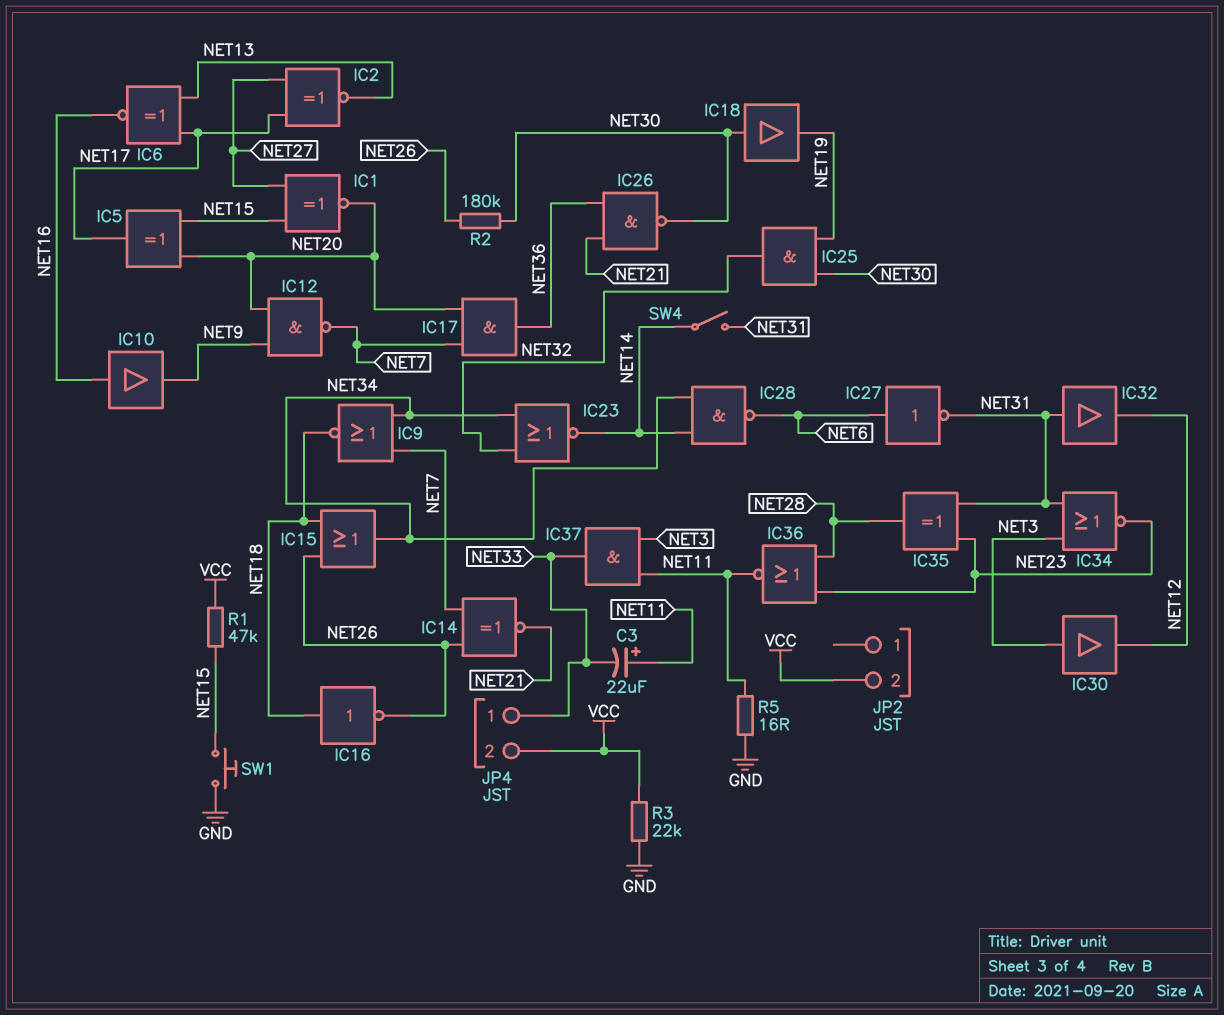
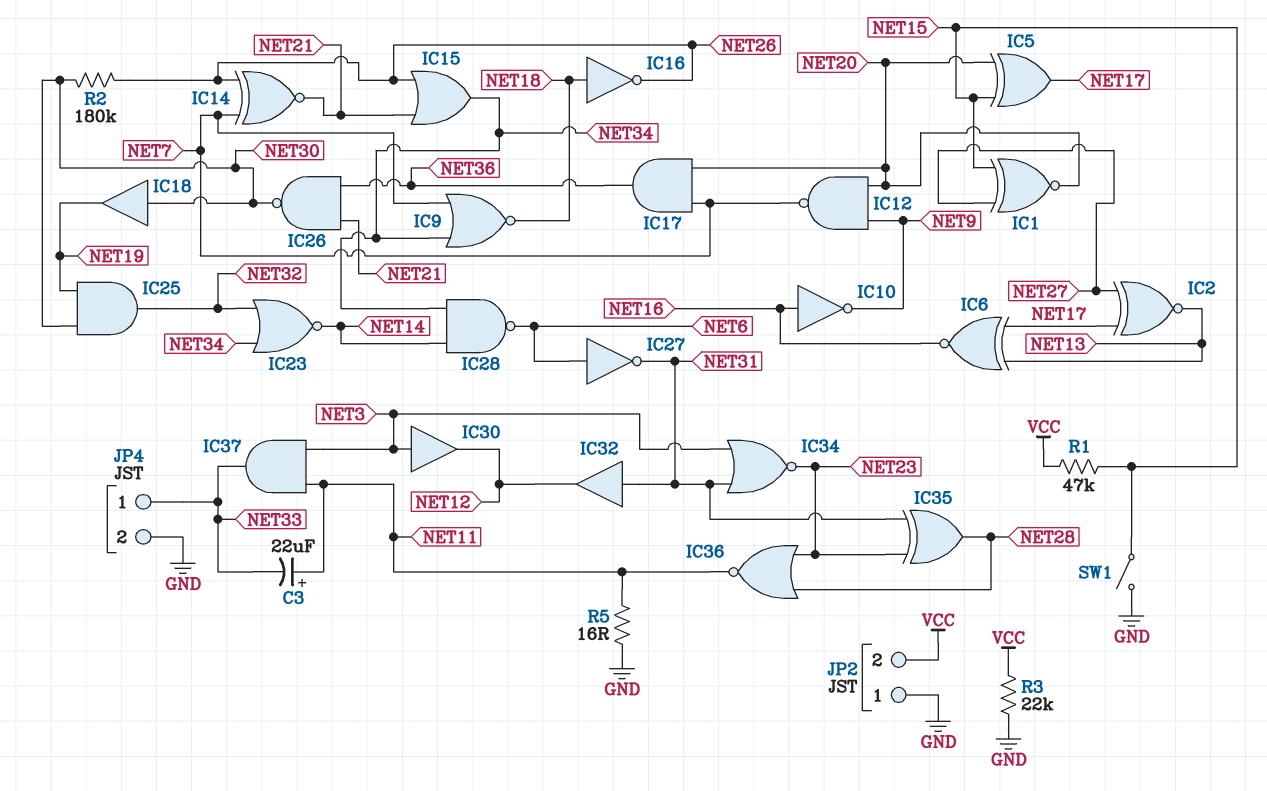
IC10: buffer (in NET16, out NET9) -> NOT (in NET16, out NET9)
IC15: OR (in NET18, in NET26, out NET34) -> OR (in NET21, in NET26, out NET34)
JP2 pin 1: none -> GND
JP4 pin 2: VCC -> GND
SW1: button (GND, NET15) -> switch (GND, NET15)
SW4: switch (NET14, NET31) -> none

